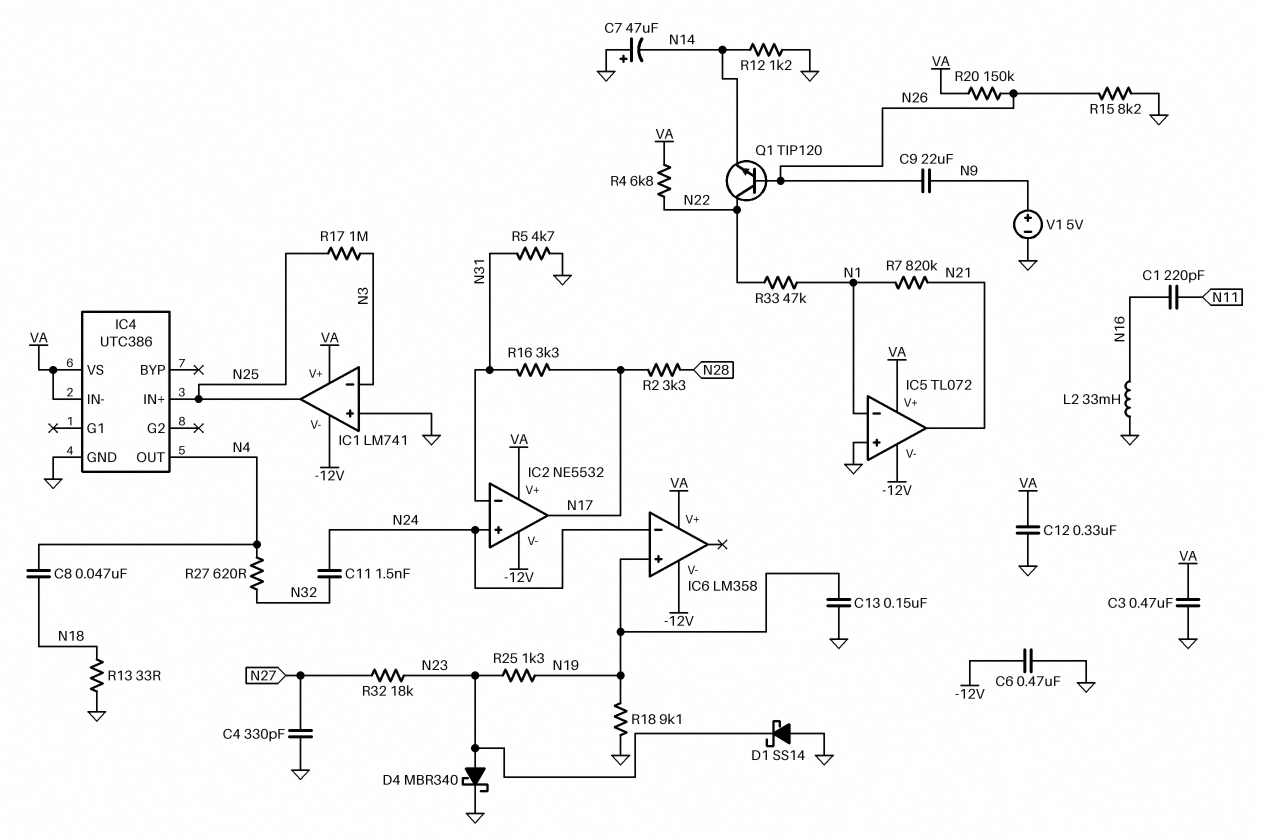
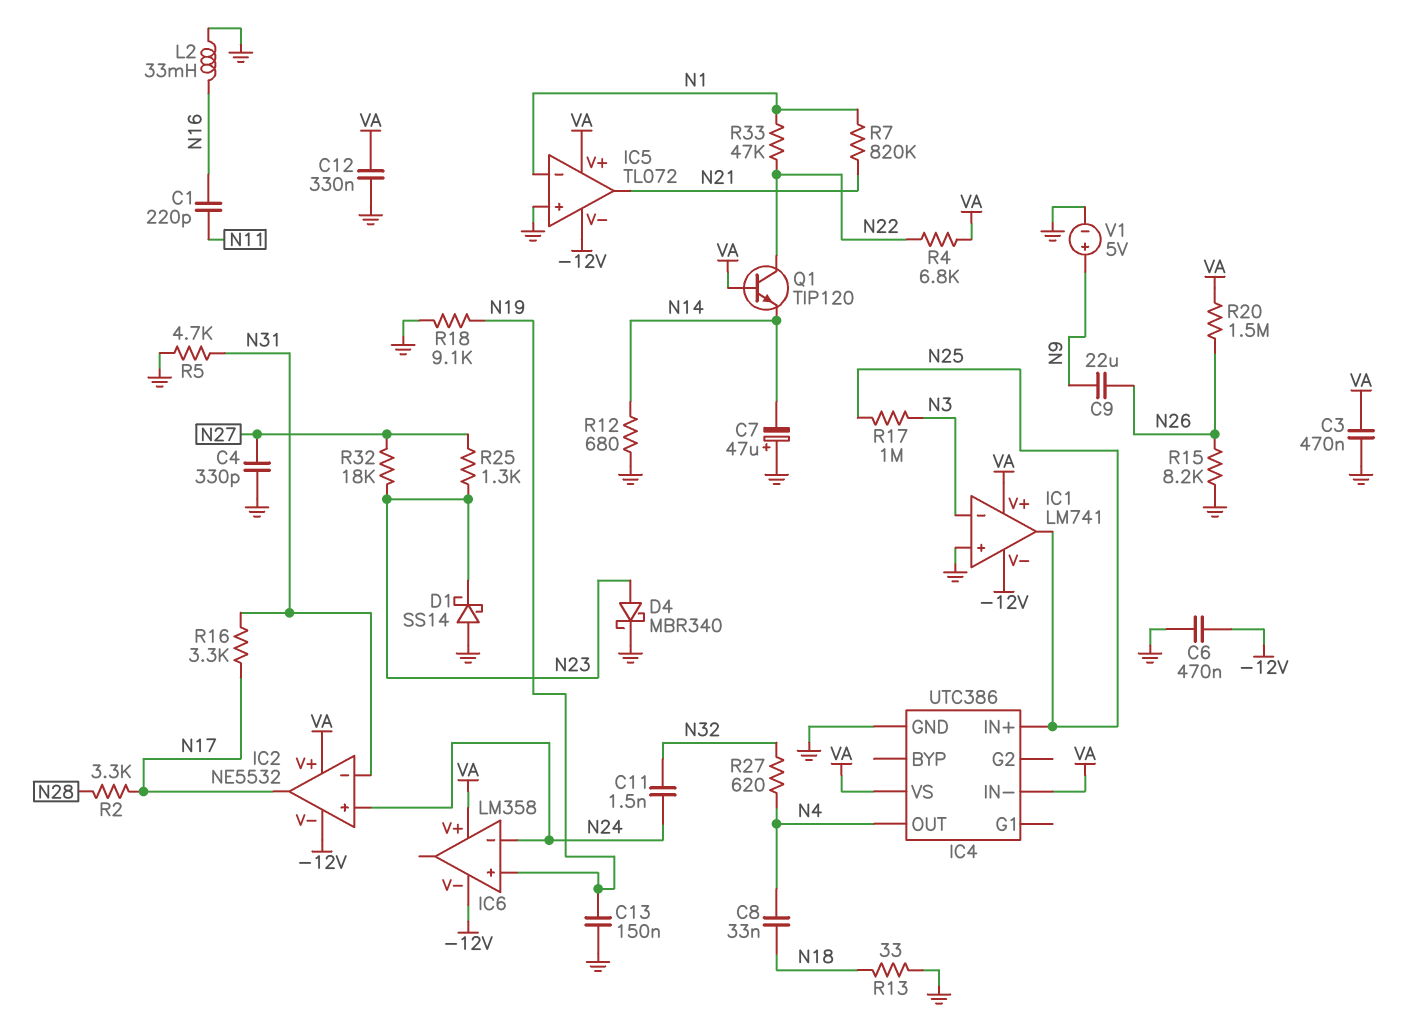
C8: 47nF (N4, N18) -> 33nF (N4, N18)
Q1: NPN TIP120 (B N26, C N22, E N14) -> NPN TIP120 (B VA, C N22, E N14)
R12: 1.2k (GND, N14) -> 680 (GND, N14)
R20: 150k (N26, VA) -> 1.5M (N26, VA)
R25: 1.3k (N19, N23) -> 1.3k (N23, N27)

